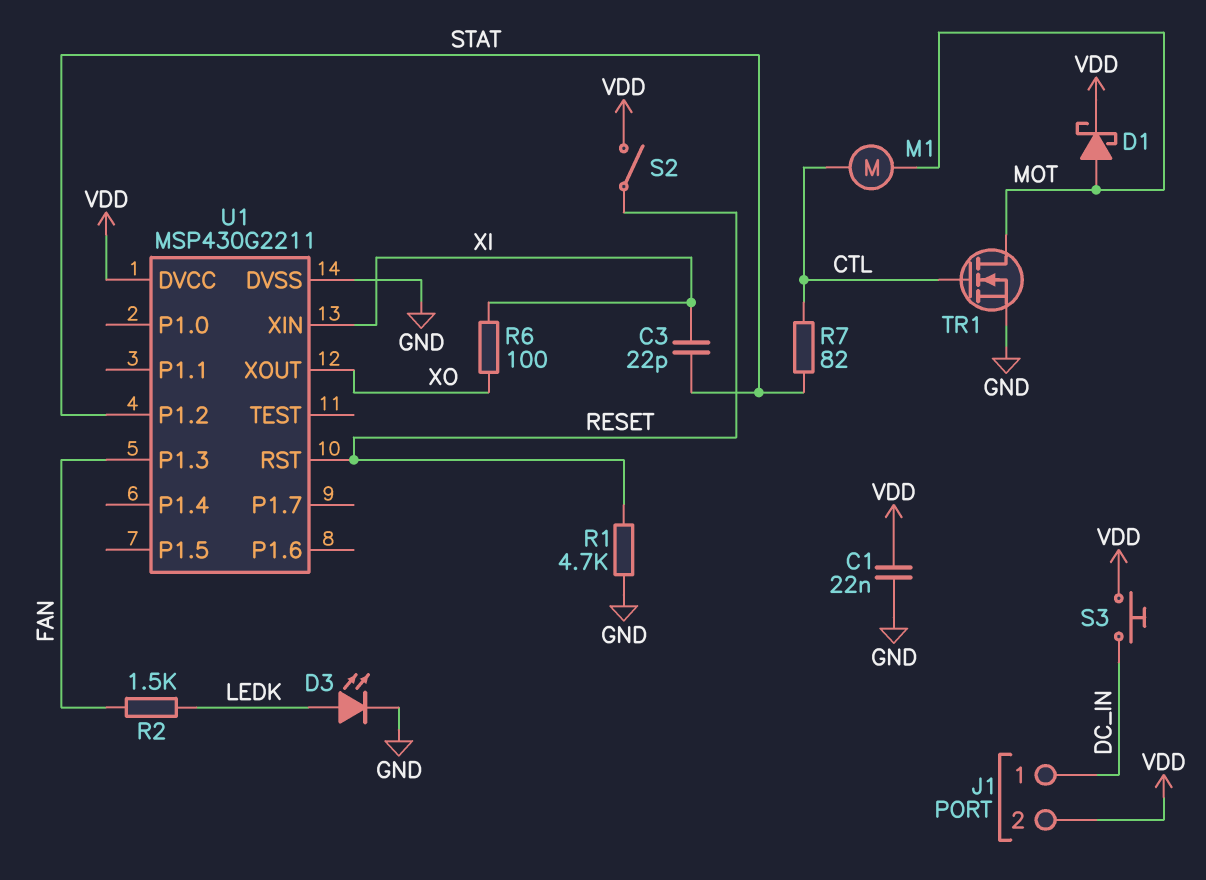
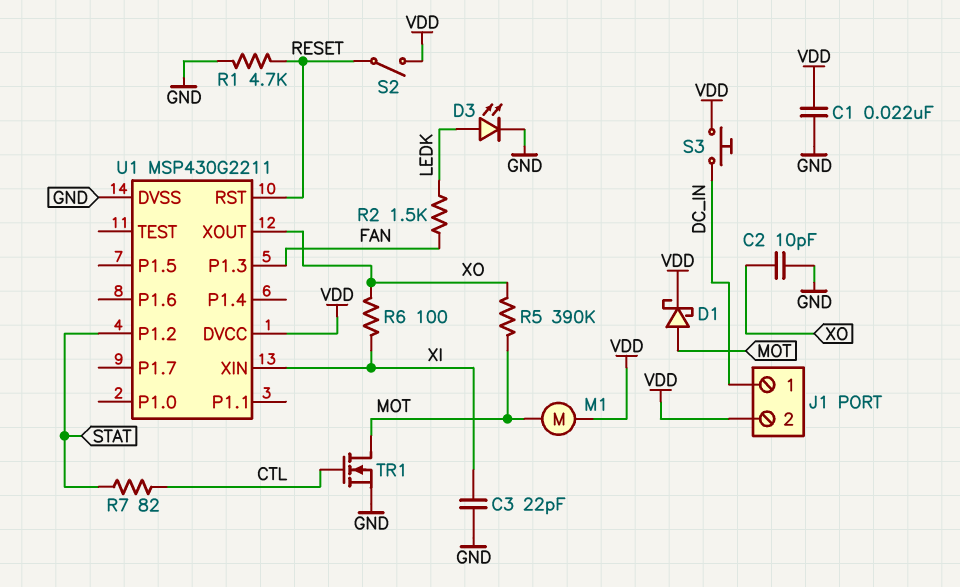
C2: none -> 10pF (GND, XO)
C3: 22pF (STAT, XI) -> 22pF (GND, XI)
M1: motor (CTL, MOT) -> motor (MOT, VDD)
R5: none -> 390k (MOT, XO)

